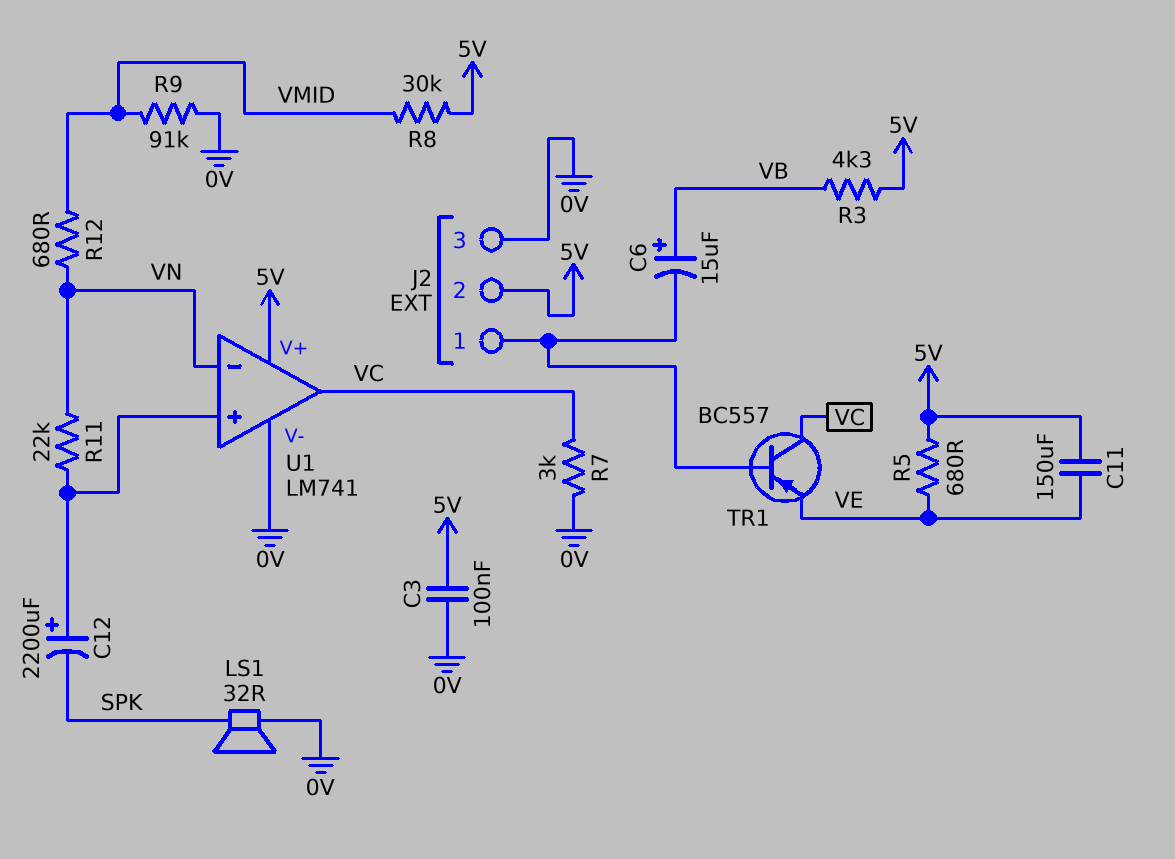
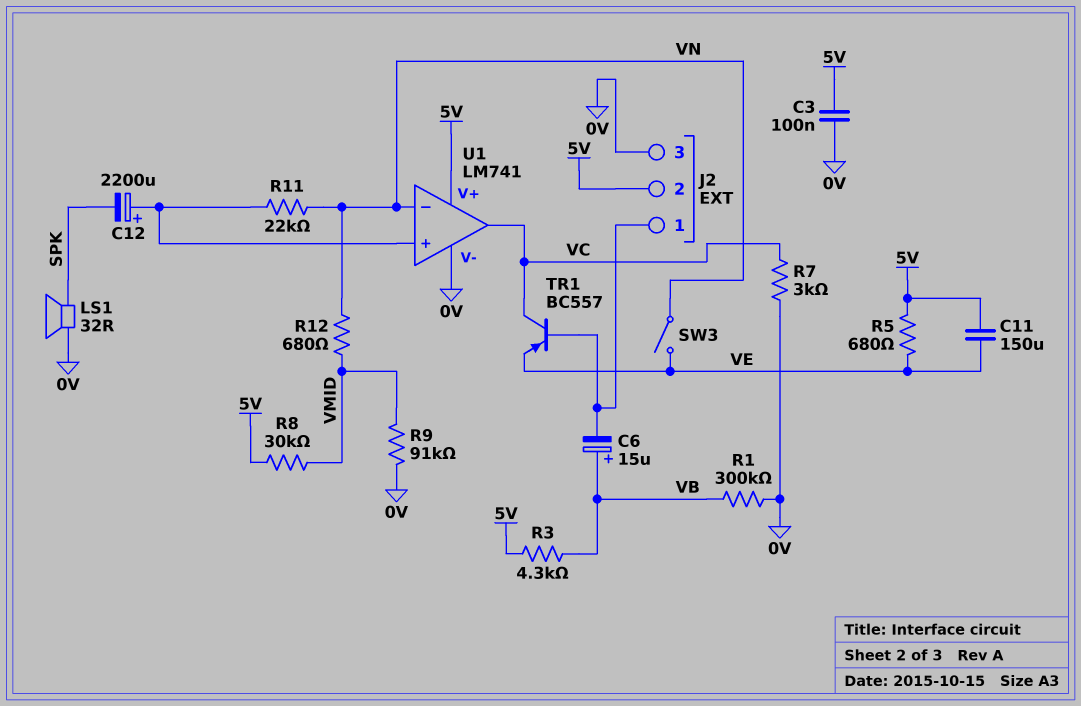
R1: none -> 300k (0V, VB)
SW3: none -> switch (VE, VN)

